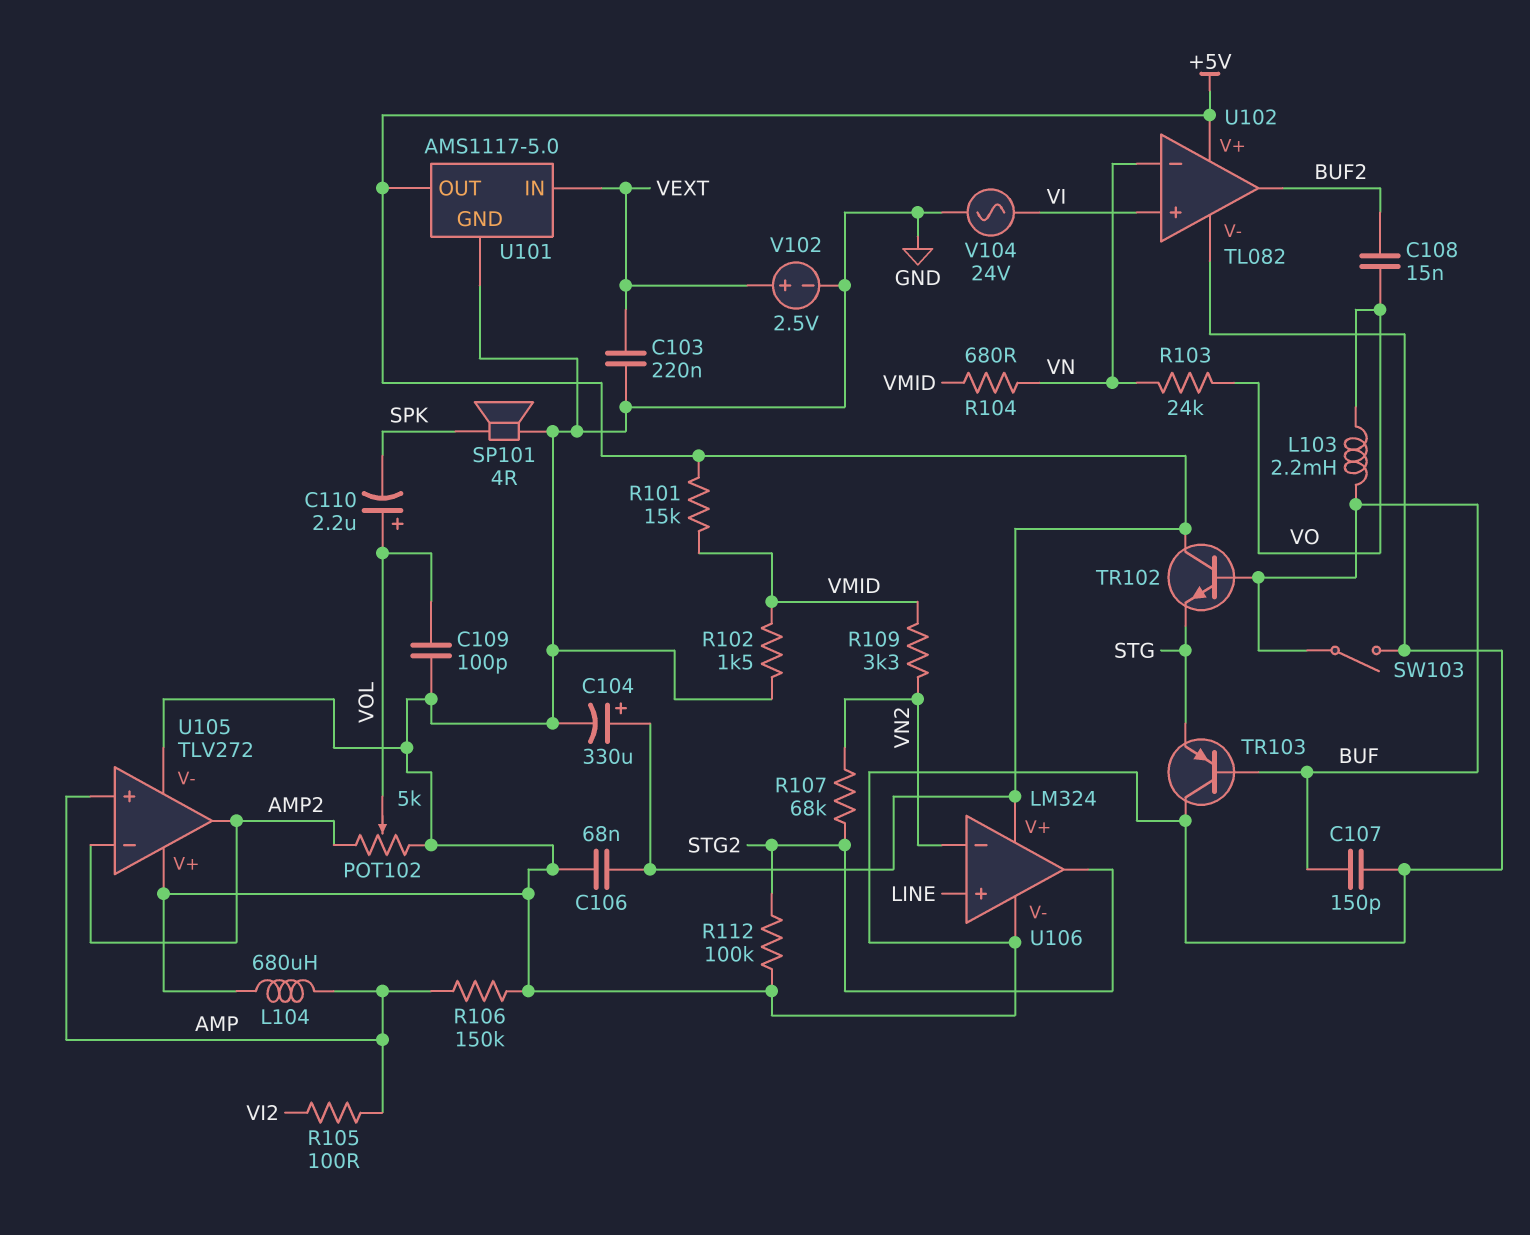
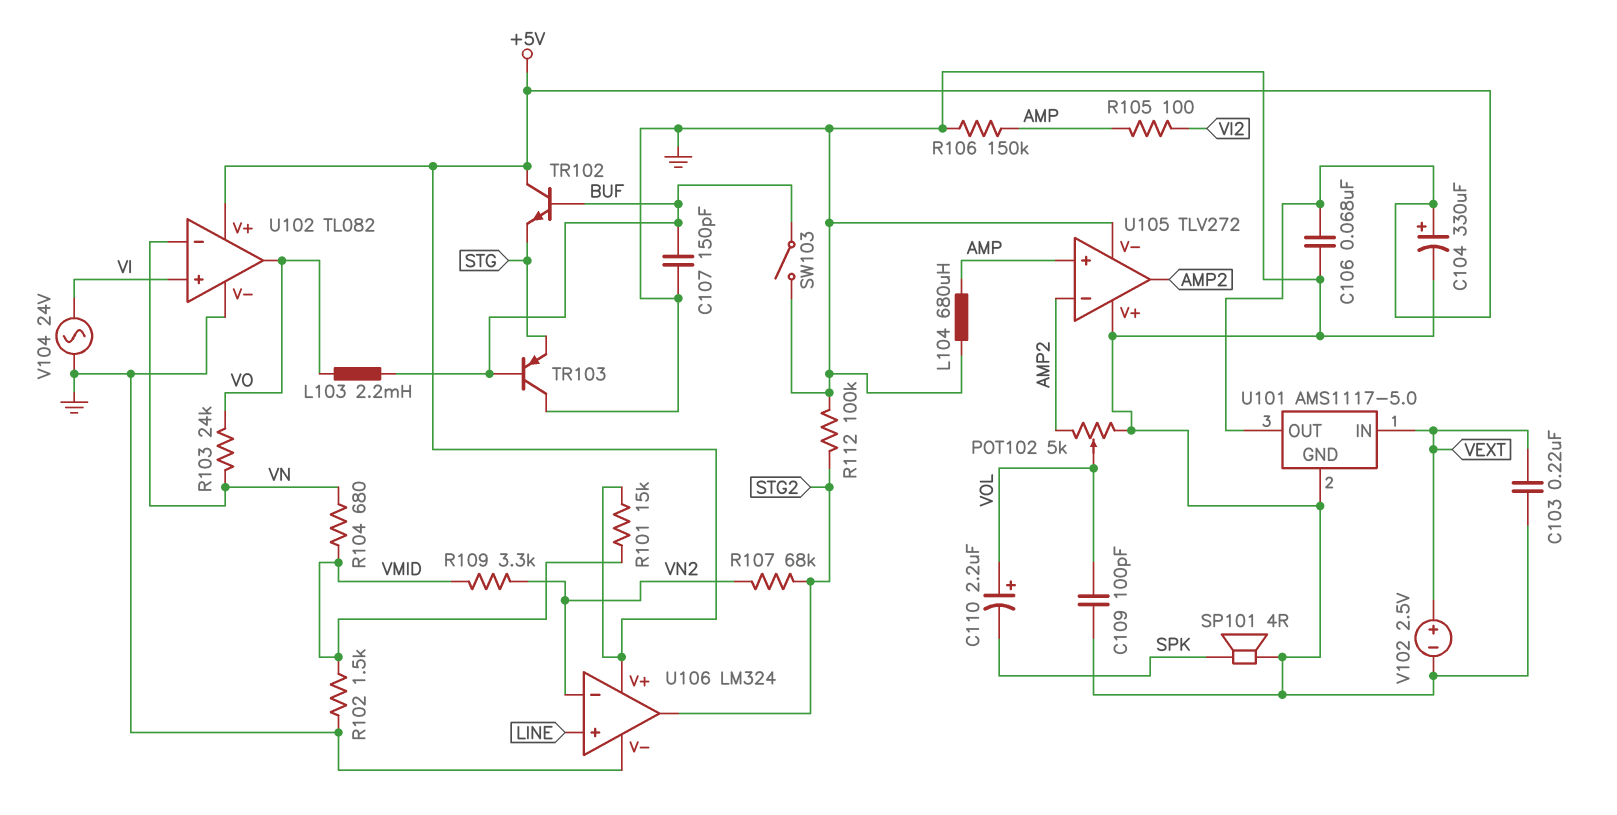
C108: 15nF (BUF2, VO) -> none
U102 pin out: BUF2 -> VO

